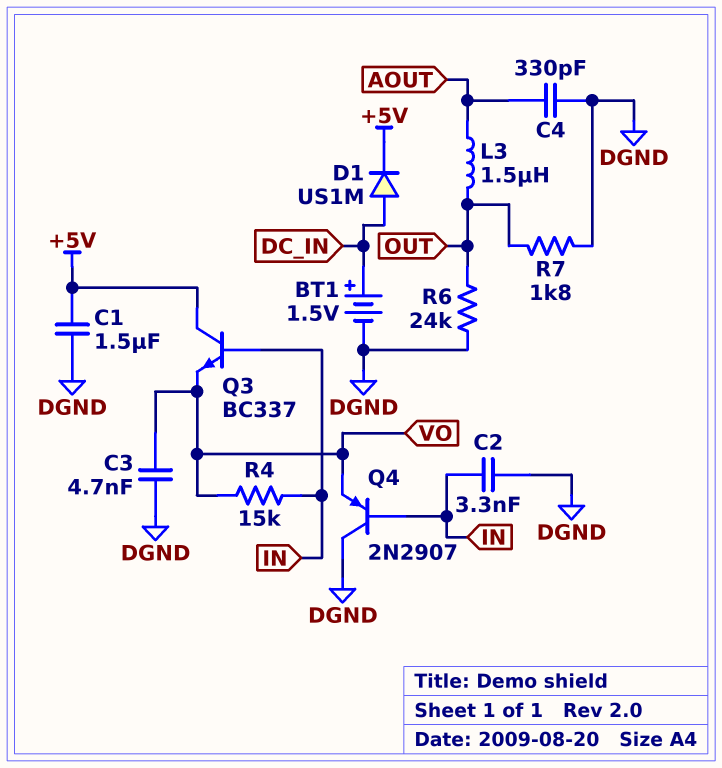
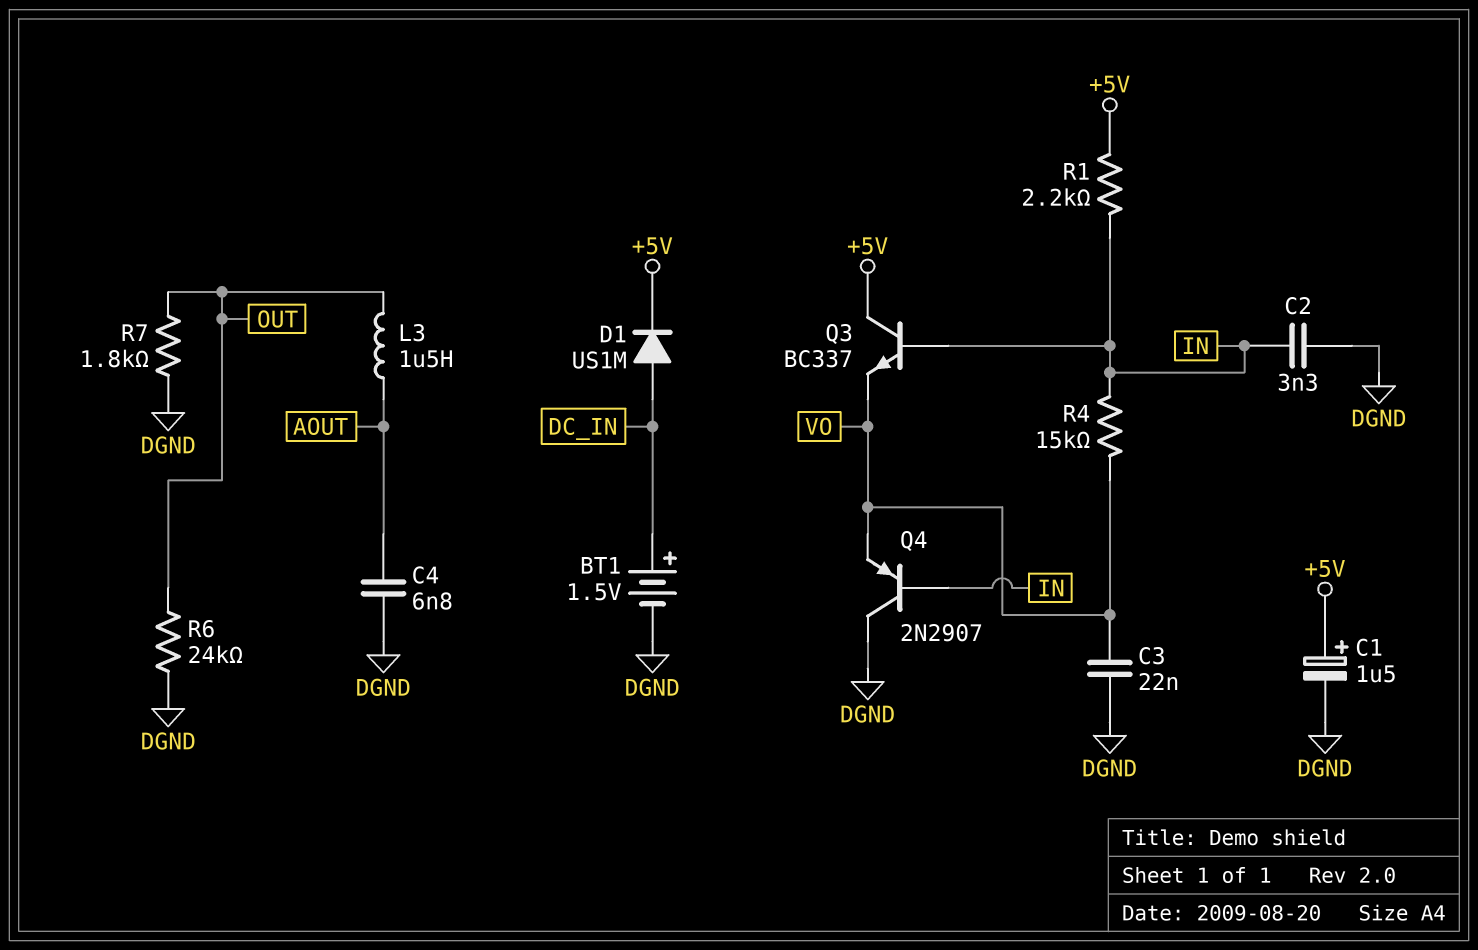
C1: 1.5uF (+5V, DGND) -> 1.5uF (plus +5V, minus DGND)
C3: 4.7nF (DGND, VO) -> 22nF (DGND, VO)
C4: 330pF (AOUT, DGND) -> 6.8nF (AOUT, DGND)
R1: none -> 2.2k (+5V, IN)

